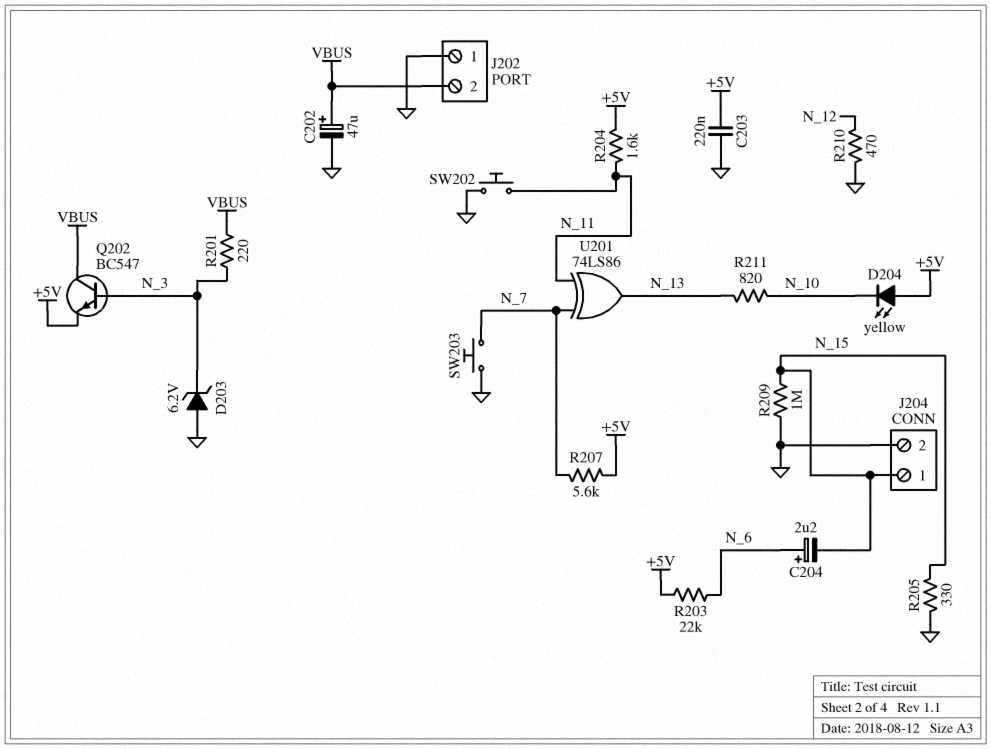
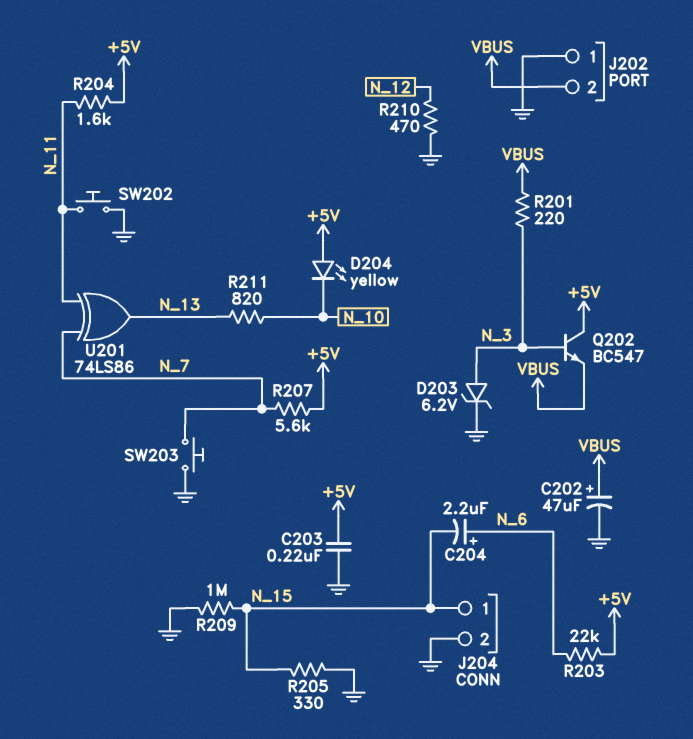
D203: zener 6.2V (A GND, K N_3) -> zener 6.2V (A N_3, K GND)
Q202: NPN BC547 (B N_3, C VBUS, E +5V) -> NPN BC547 (B N_3, C +5V, E VBUS)

